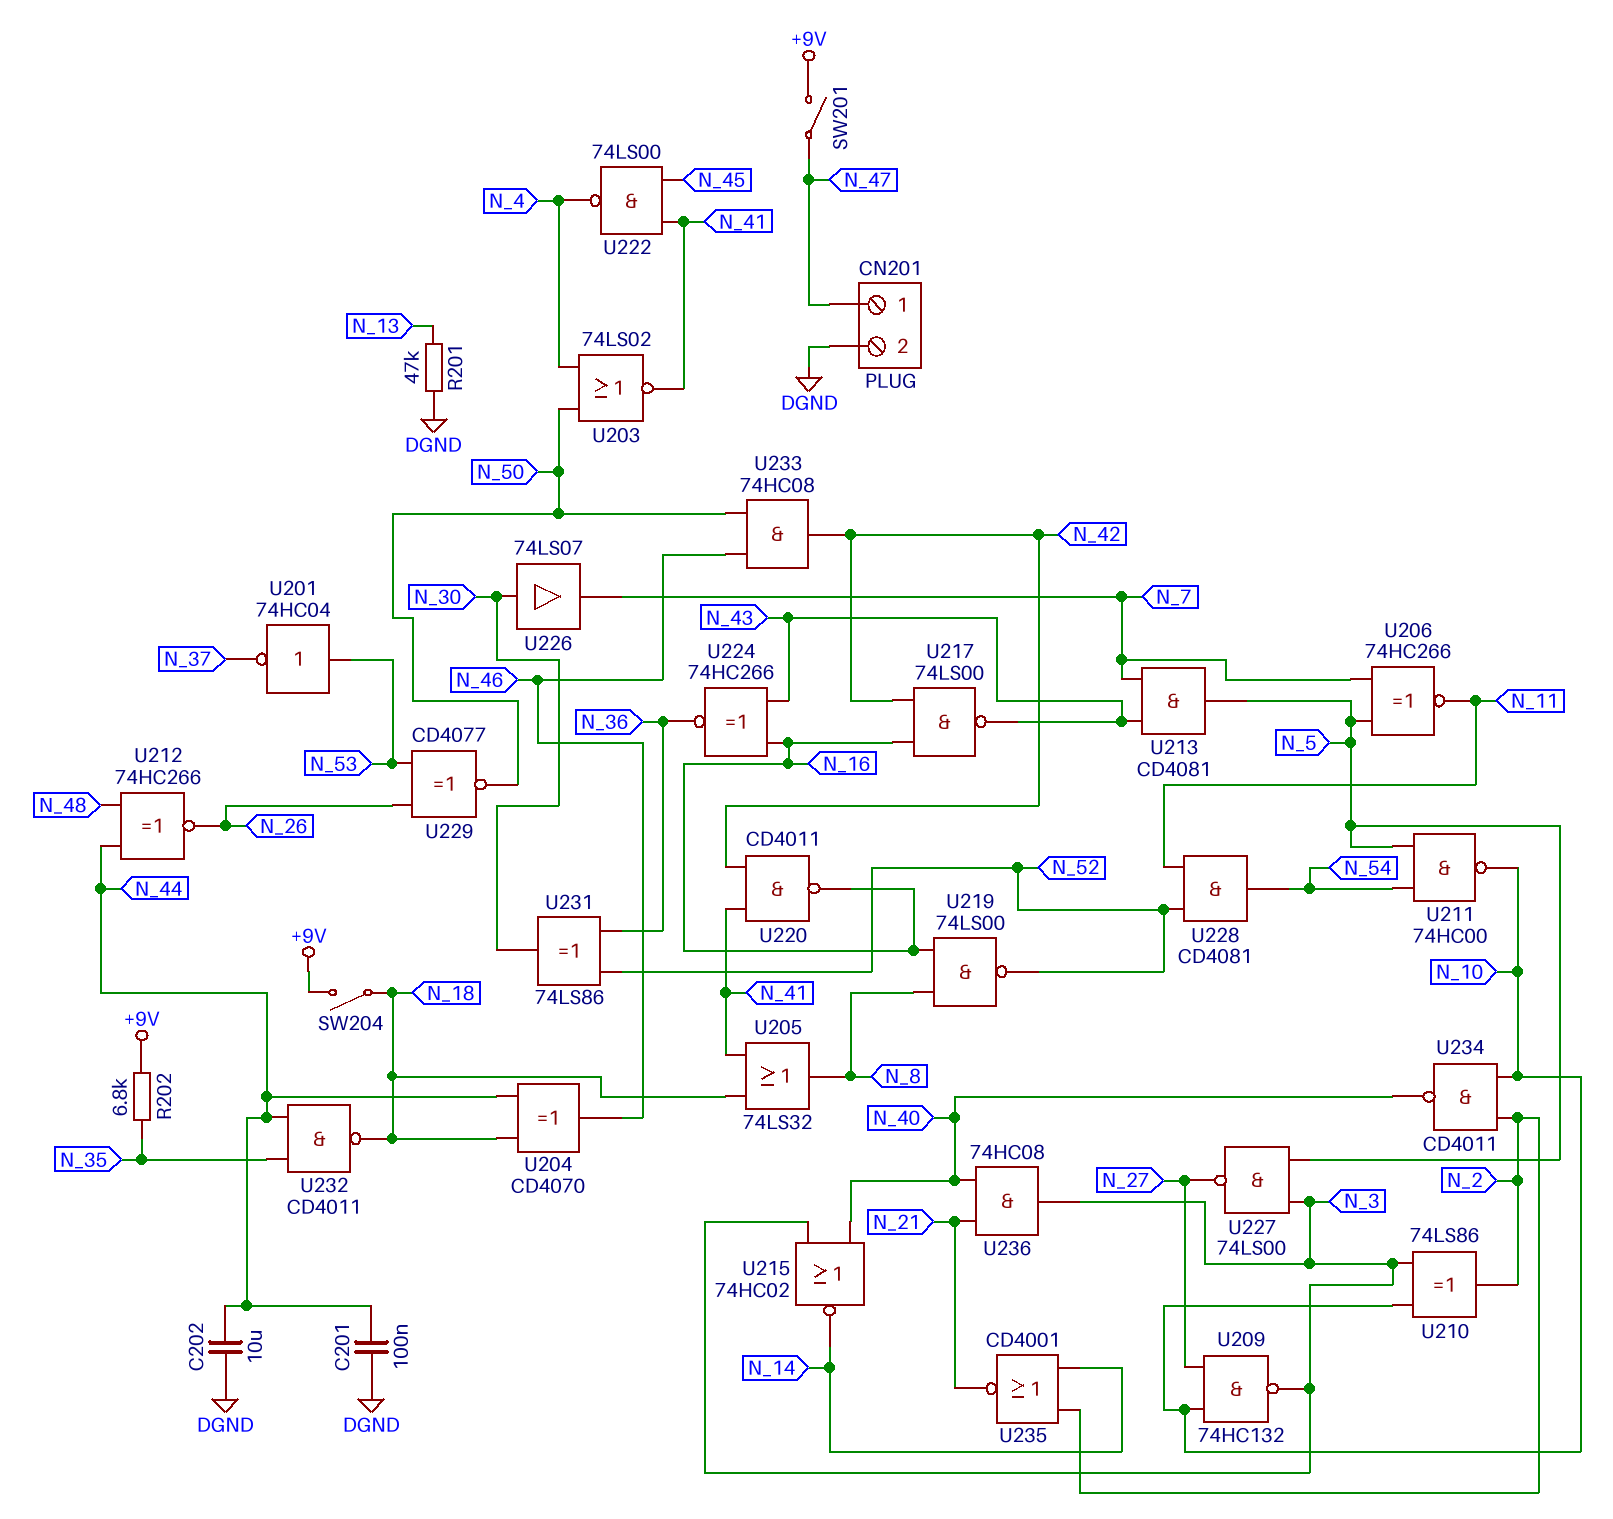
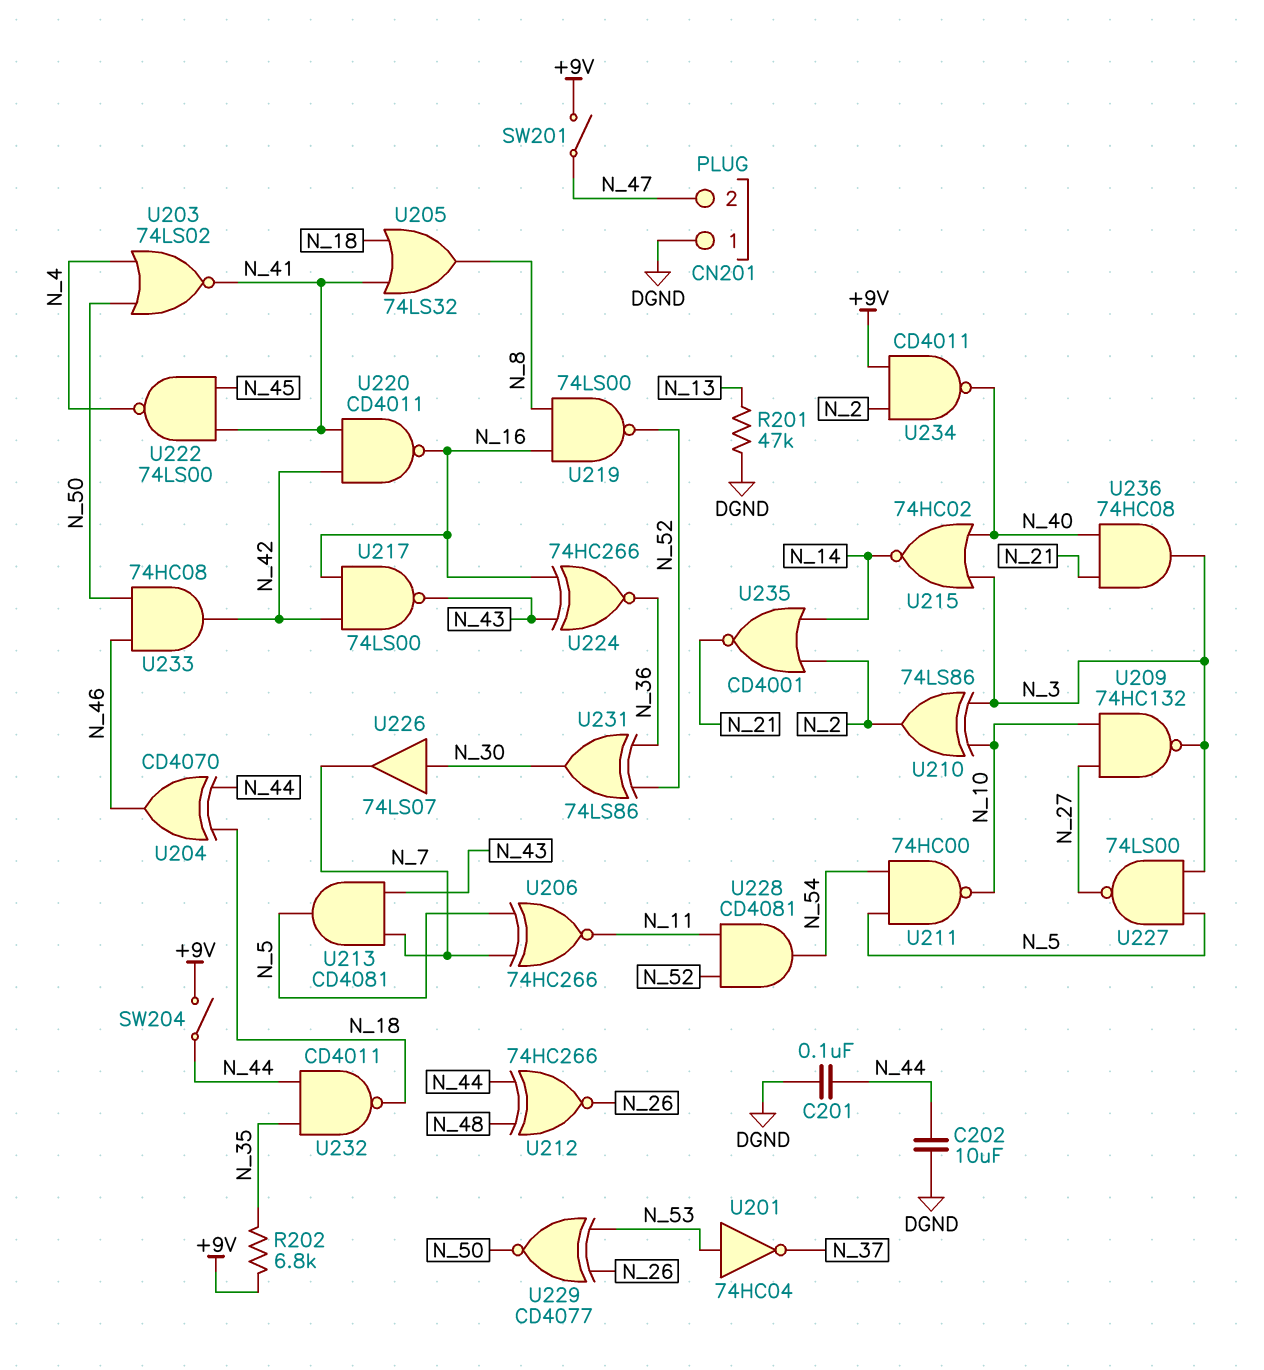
CN201 pin 1: N_47 -> DGND
CN201 pin 2: DGND -> N_47
SW204: switch (+9V, N_18) -> switch (+9V, N_44)
U234: NAND CD4011 (in N_2, in N_10, out N_40) -> NAND CD4011 (in +9V, in N_2, out N_40)

